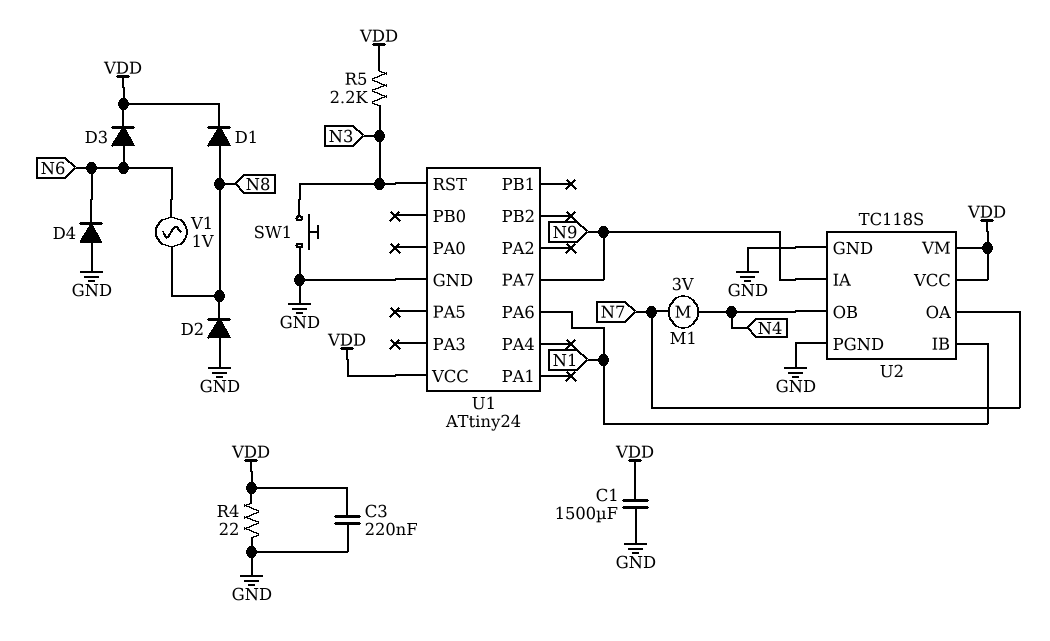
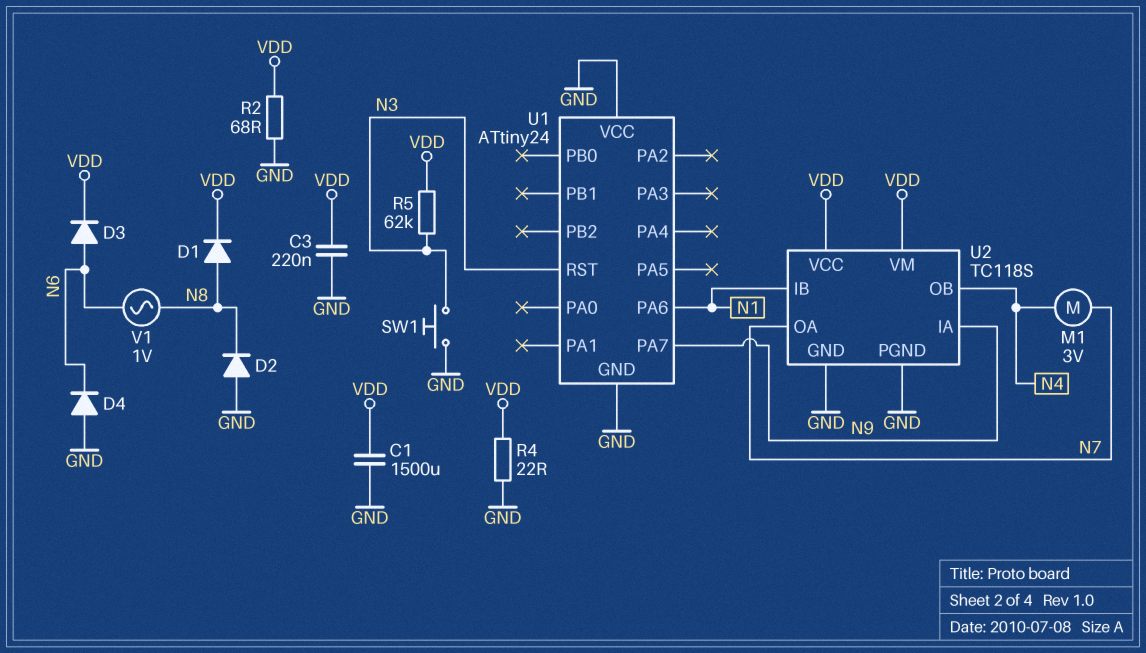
R2: none -> 68 (GND, VDD)
R5: 2.2k (N3, VDD) -> 62k (N3, VDD)
U1 pin VCC: VDD -> GND

